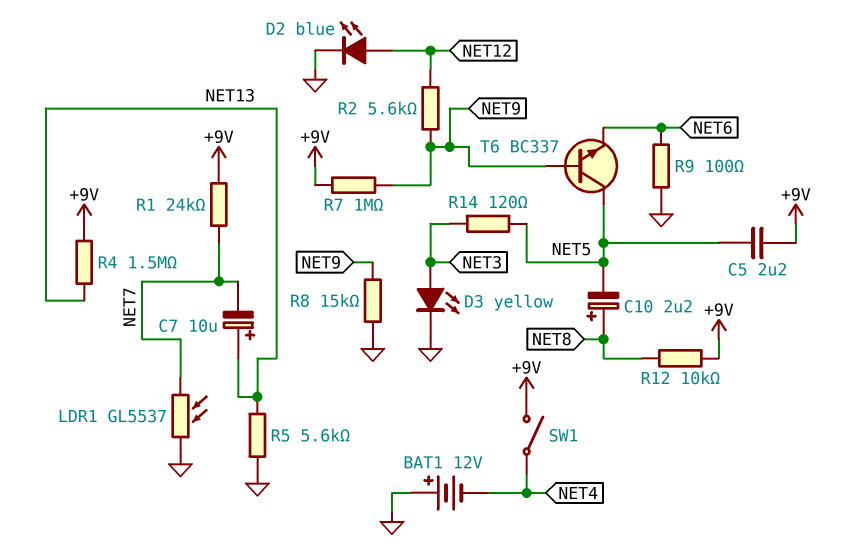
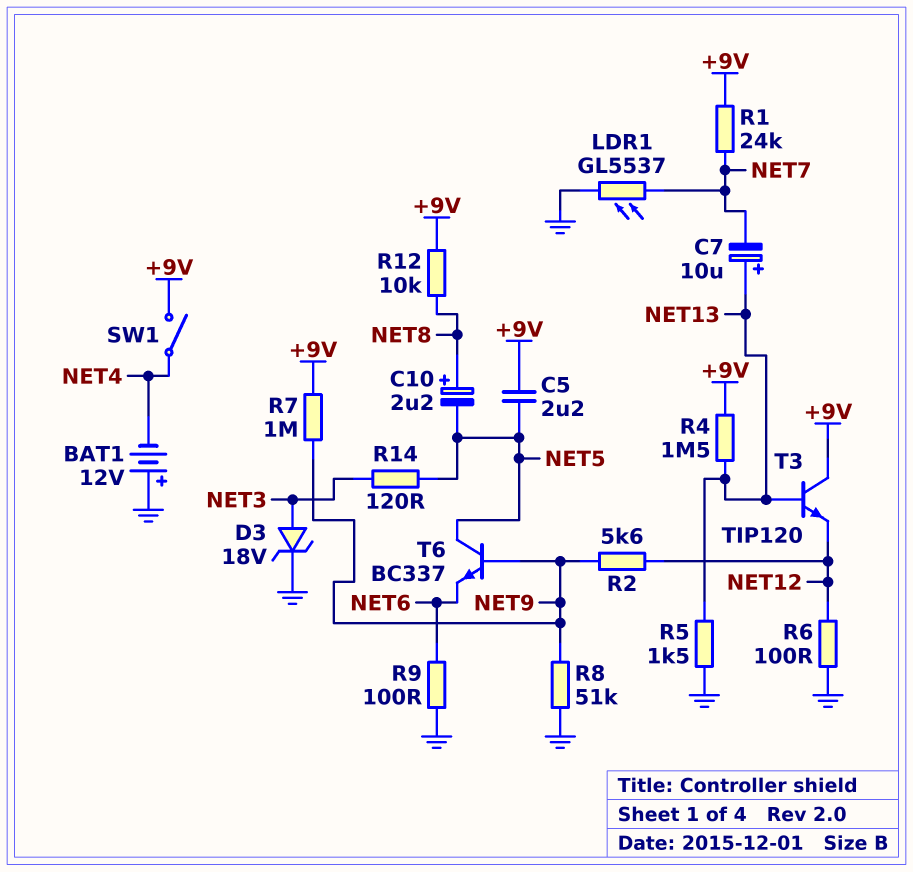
D2: LED blue (A NET12, K GND) -> none
D3: LED yellow (A NET3, K GND) -> zener 18V (A NET3, K GND)
R5: 5.6k (GND, NET13) -> 1.5k (GND, NET13)
R6: none -> 100 (GND, NET12)
R8: 15k (GND, NET9) -> 51k (GND, NET9)
T3: none -> NPN TIP120 (B NET13, C +9V, E NET12)

